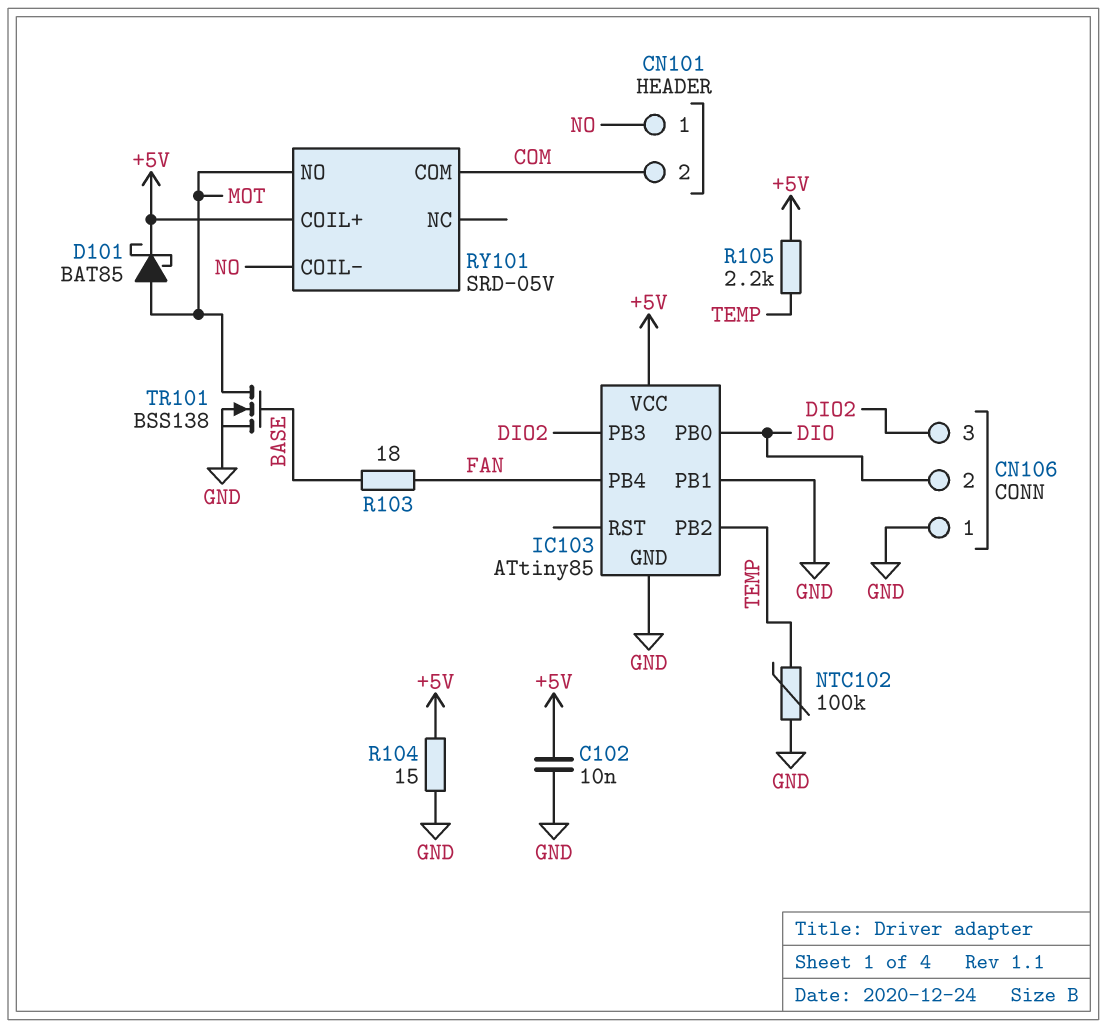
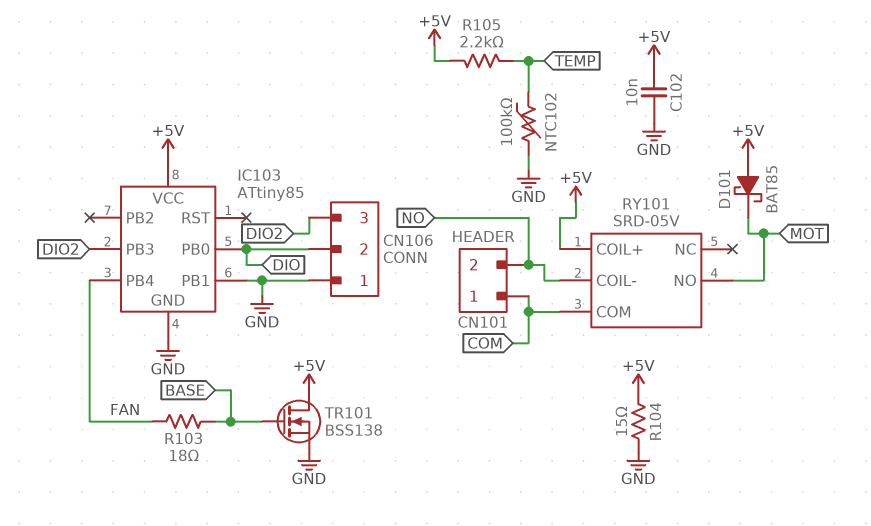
CN101 pin 1: NO -> COM
CN101 pin 2: COM -> NO
D101: schottky BAT85 (A MOT, K +5V) -> schottky BAT85 (A +5V, K MOT)
IC103 pin PB2: TEMP -> none
TR101: NMOS BSS138 (G BASE, D MOT, S GND) -> NMOS BSS138 (G BASE, D +5V, S GND)

